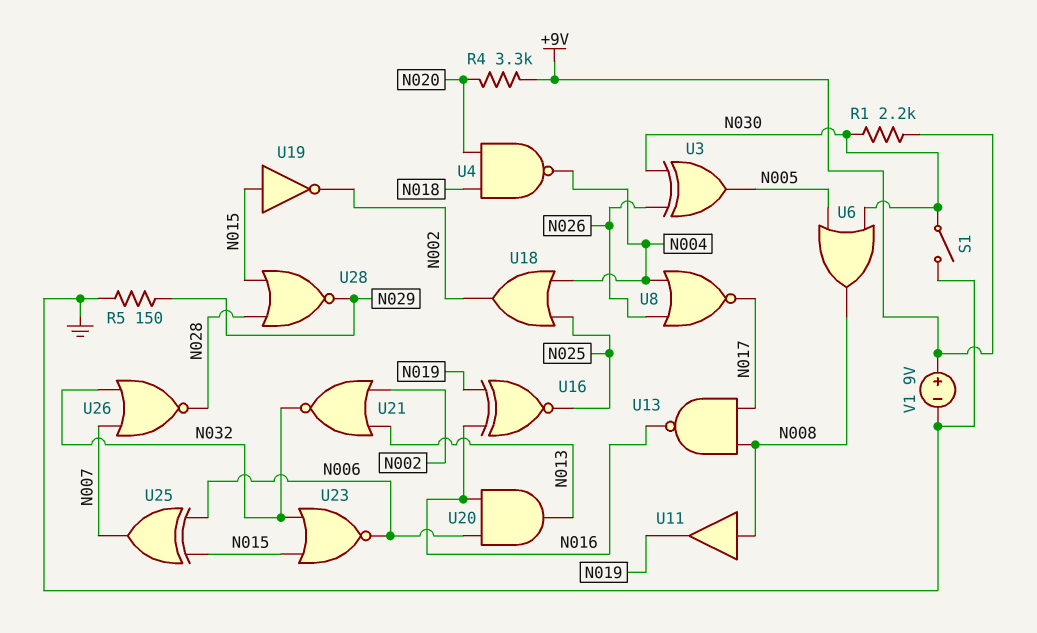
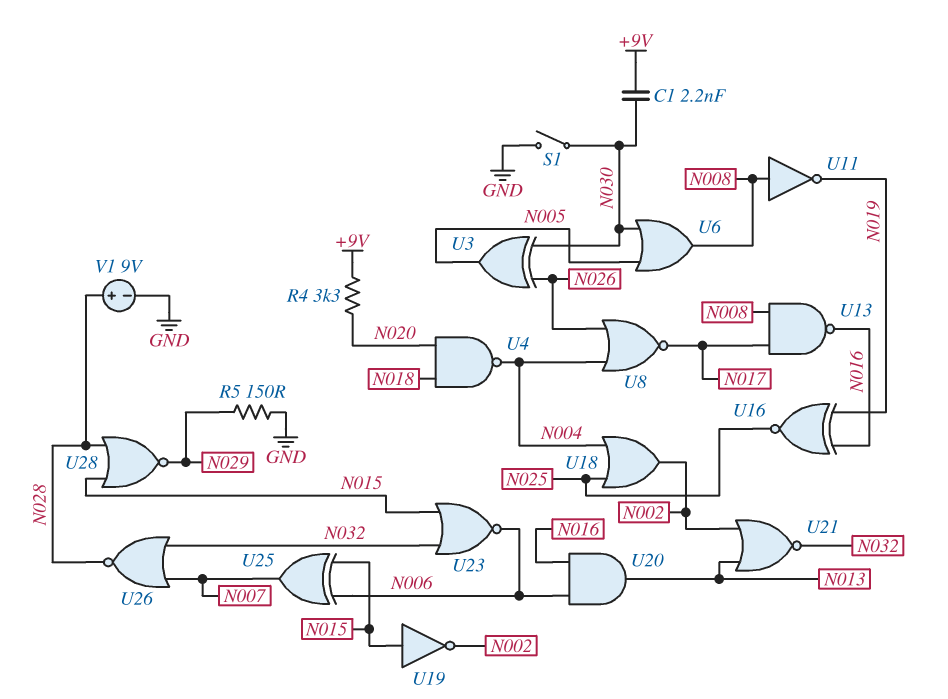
C1: none -> 2.2nF (+9V, N030)
R1: 2.2k (+9V, N030) -> none
U11: buffer (in N008, out N019) -> NOT (in N008, out N019)
V1: 9V (plus +9V, minus GND) -> 9V (plus N028, minus GND)

